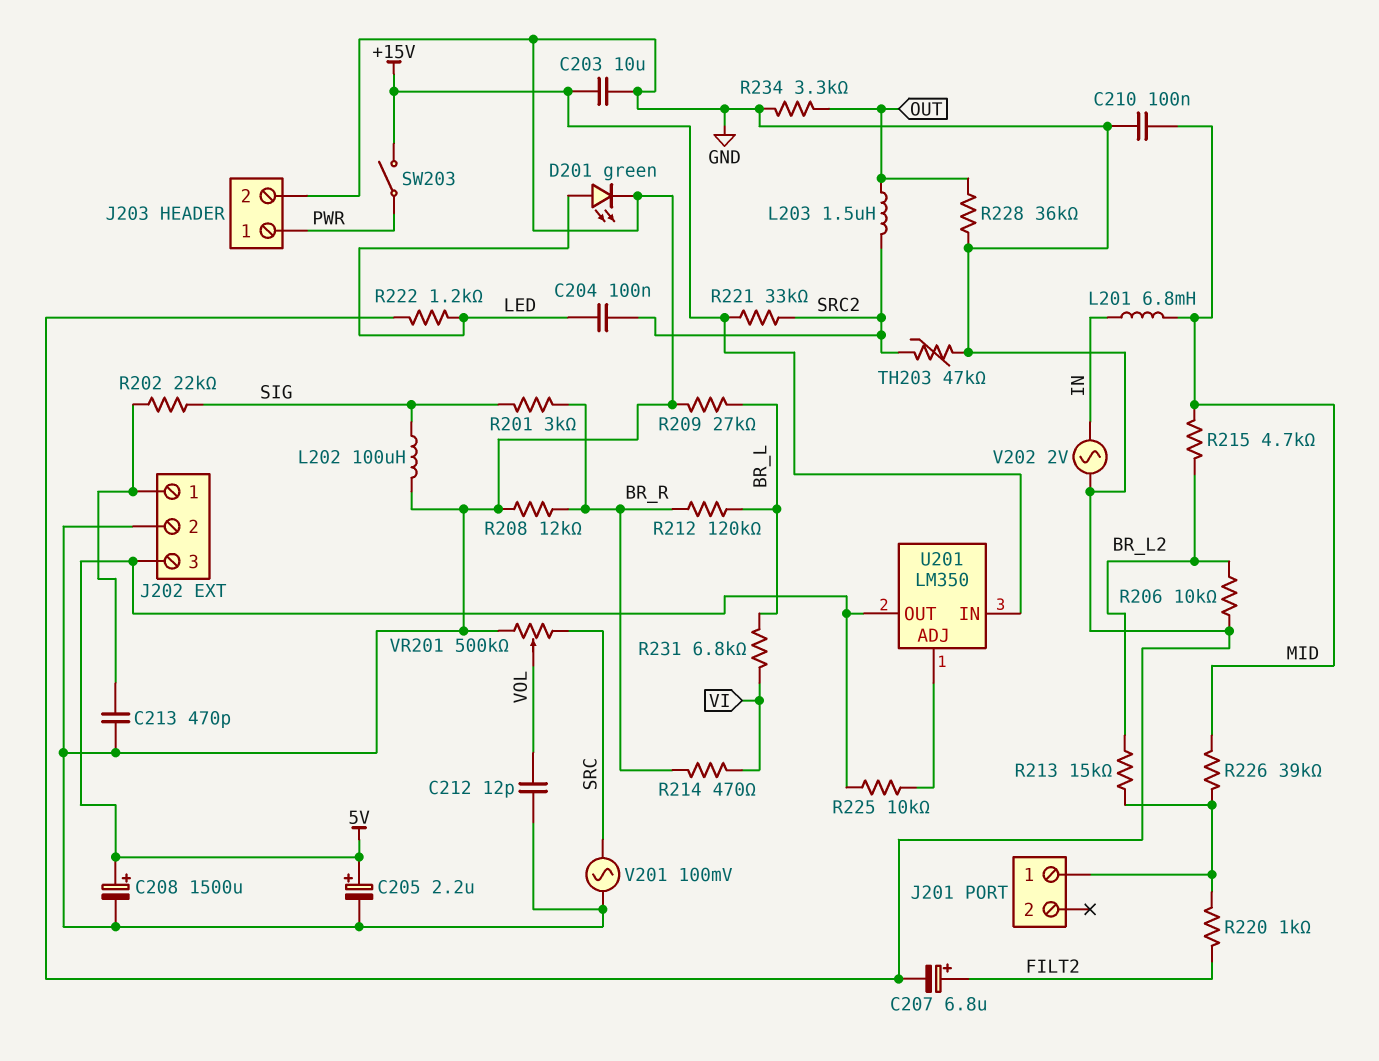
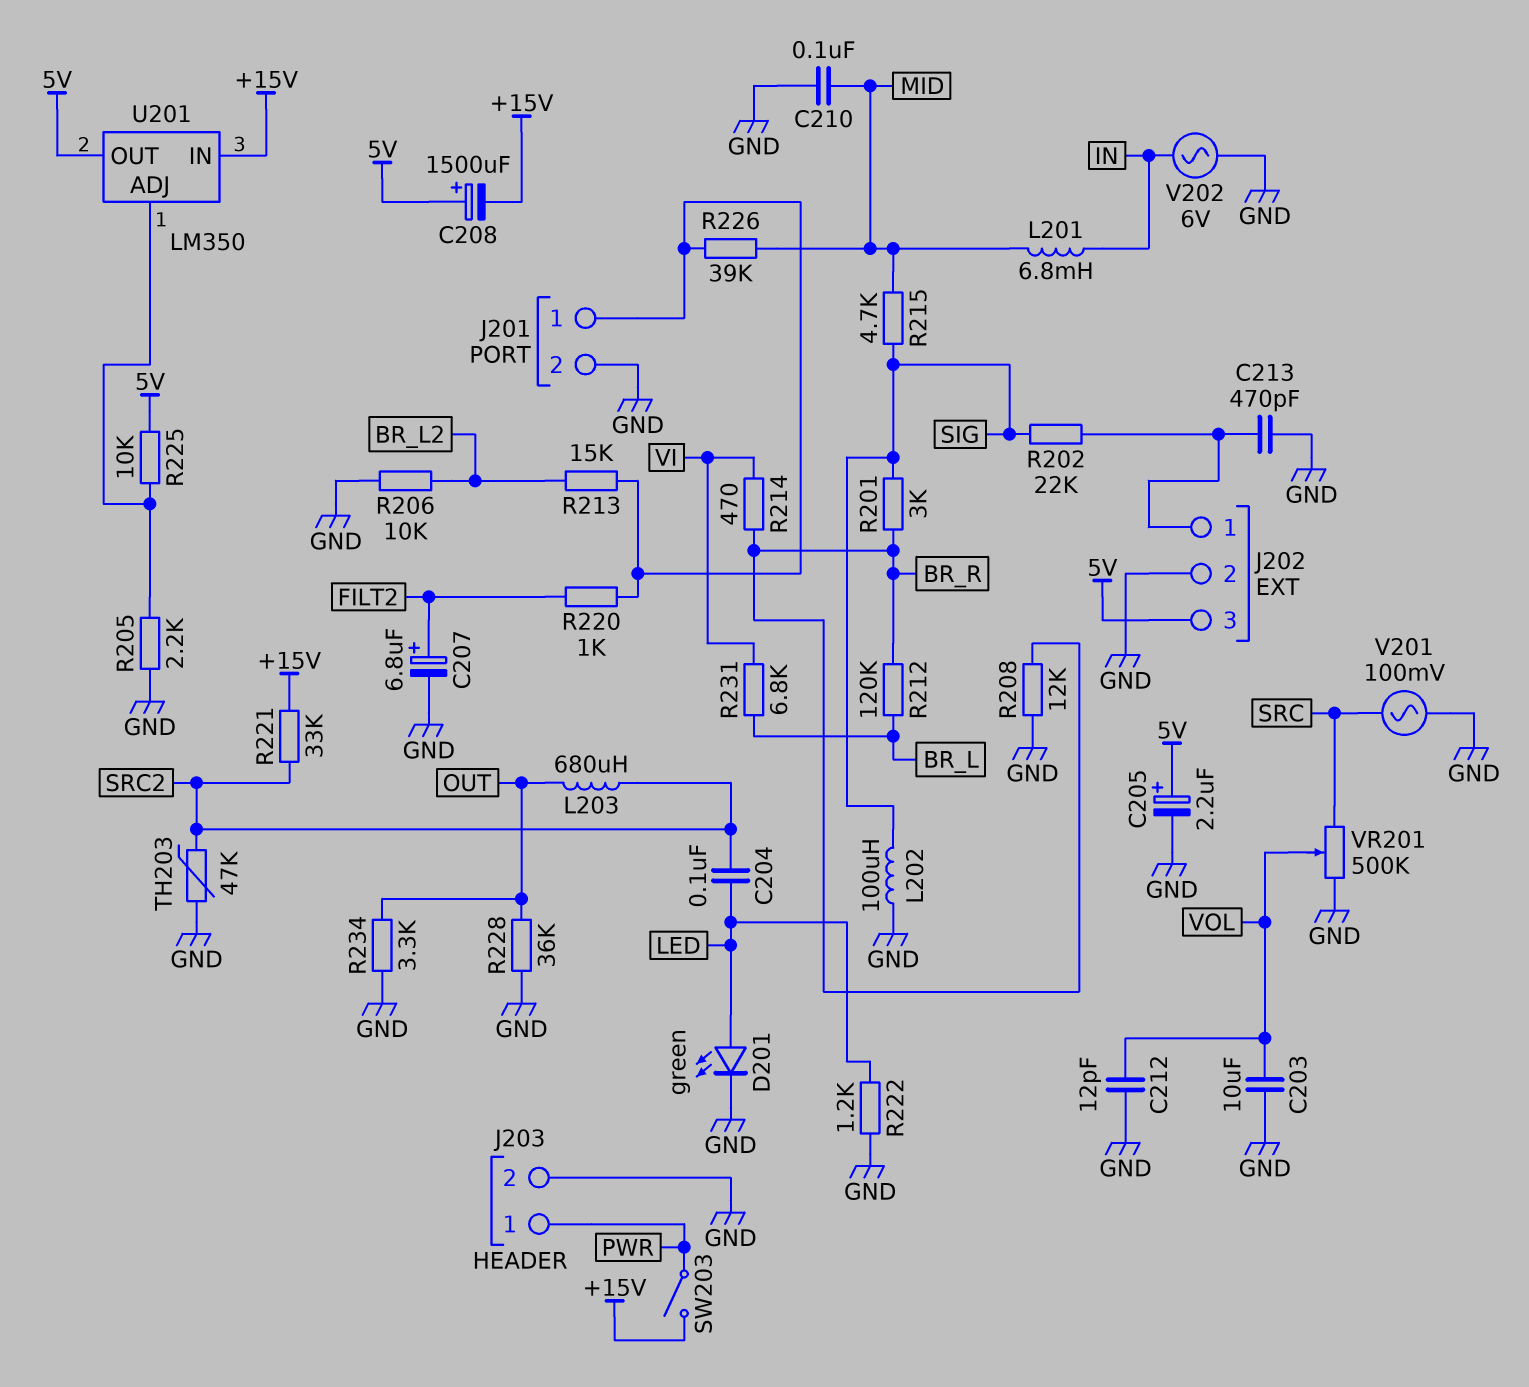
C203: 10uF (+15V, GND) -> 10uF (GND, VOL)
C208: 1500uF (plus 5V, minus GND) -> 1500uF (plus 5V, minus +15V)
J201 pin 2: none -> GND
L203: 1.5uH (OUT, SRC2) -> 680uH (OUT, SRC2)
R205: none -> 2.2k (GND, U201/ADJ)
R209: 27k (BR_L, GND) -> none
R215: 4.7k (BR_L2, MID) -> 4.7k (MID, SIG)
V202: AC 2V (GND, IN) -> AC 6V (GND, IN)

